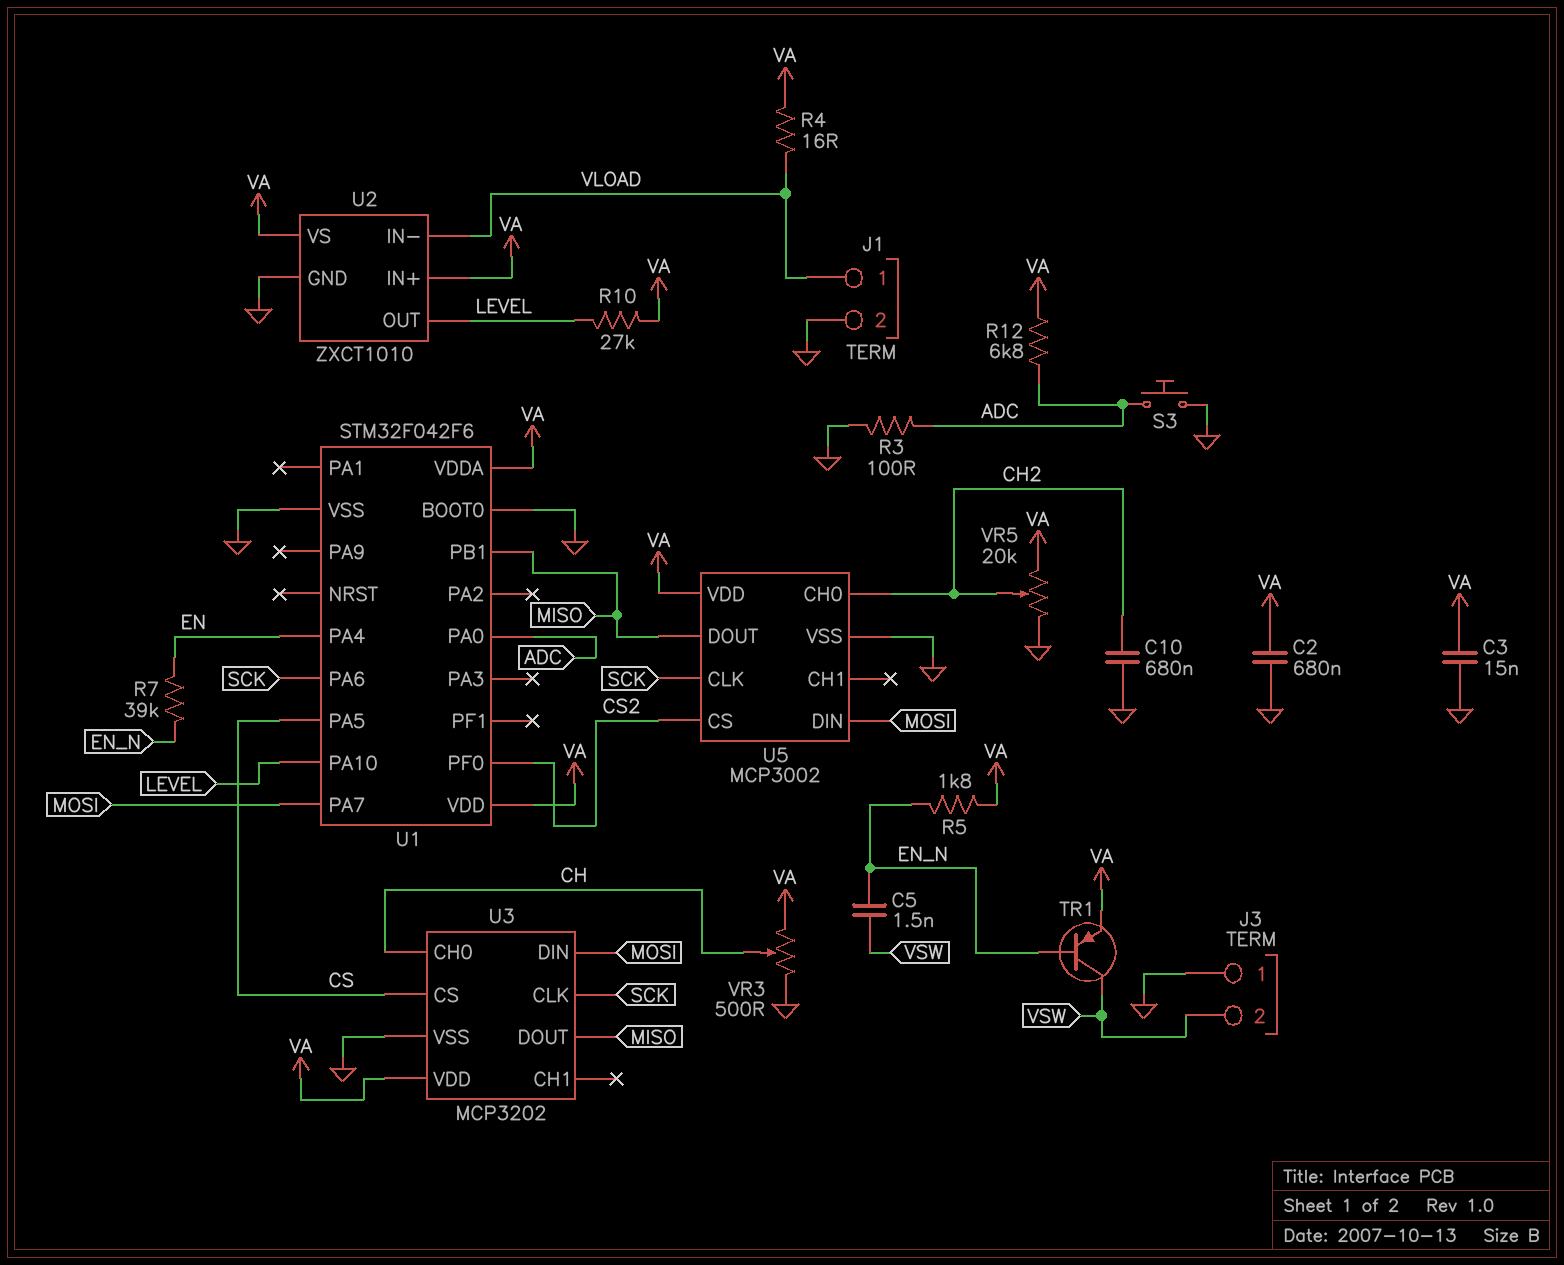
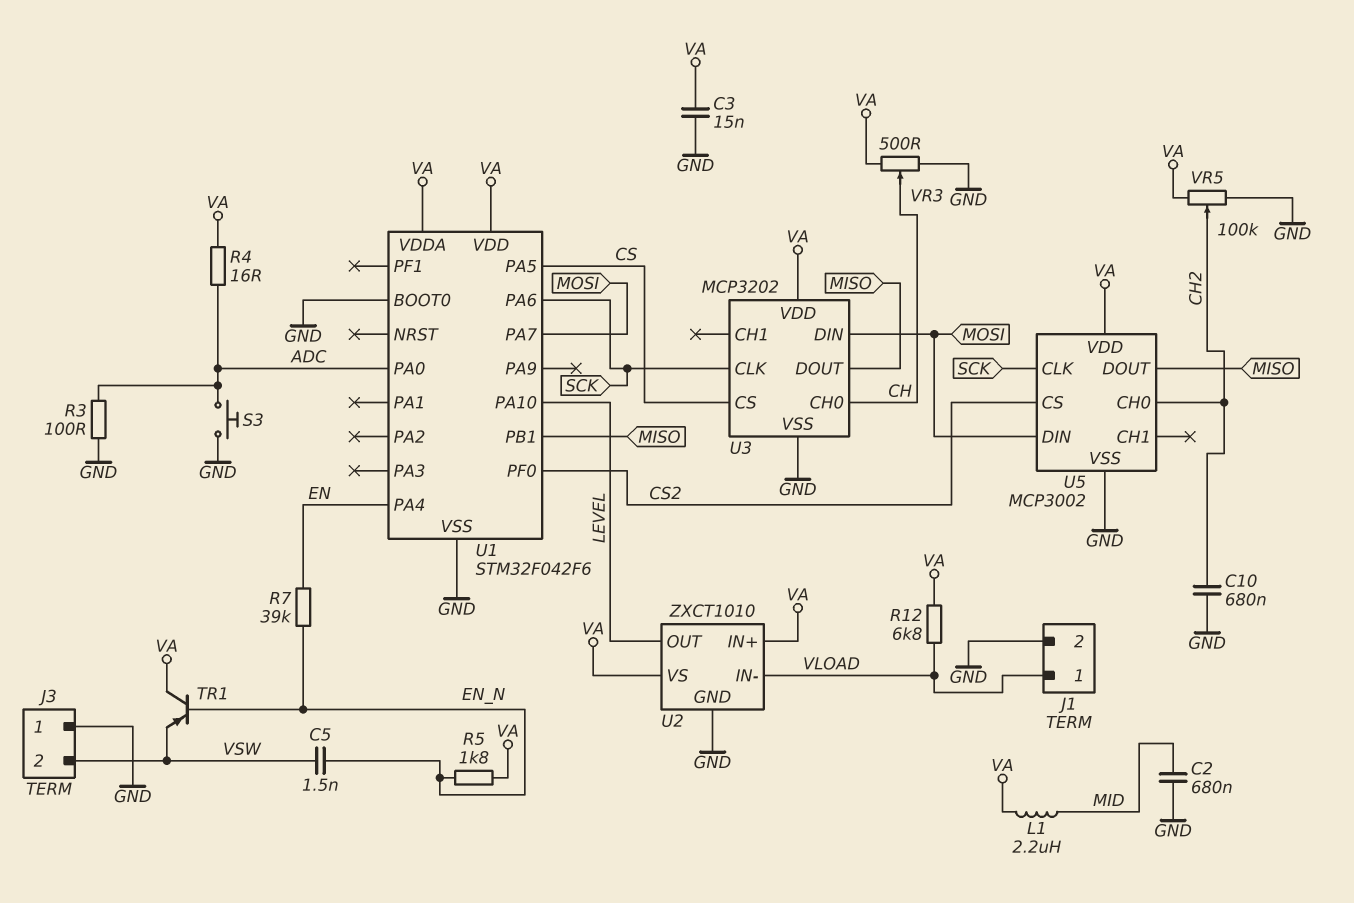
C2: 680nF (GND, VA) -> 680nF (GND, MID)
L1: none -> 2.2uH (MID, VA)
R4: 16 (VA, VLOAD) -> 16 (ADC, VA)
R10: 27k (LEVEL, VA) -> none
R12: 6.8k (ADC, VA) -> 6.8k (VA, VLOAD)
TR1: PNP (B EN_N, C VSW, E VA) -> PNP (B EN_N, C VA, E VSW)
VR5: 20k (GND, VA, wiper CH2) -> 100k (GND, VA, wiper CH2)

